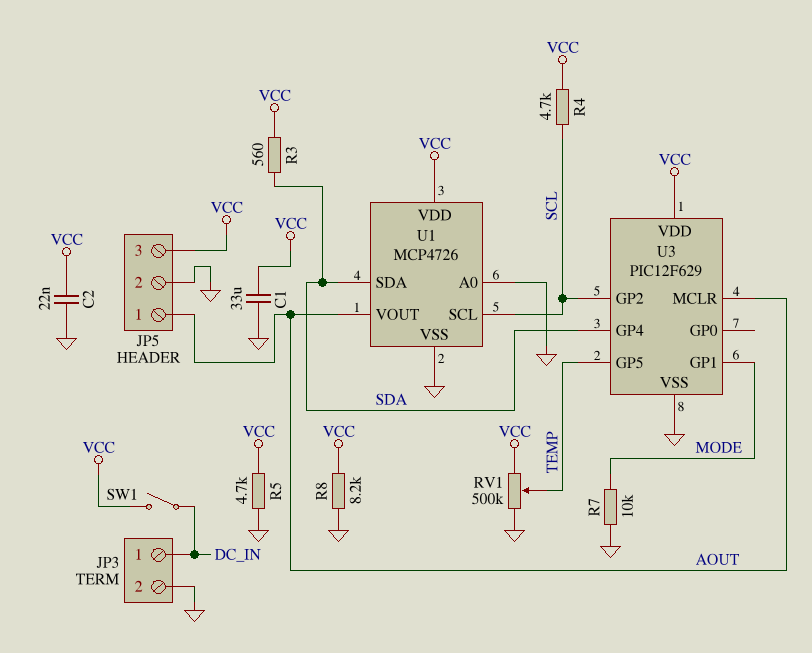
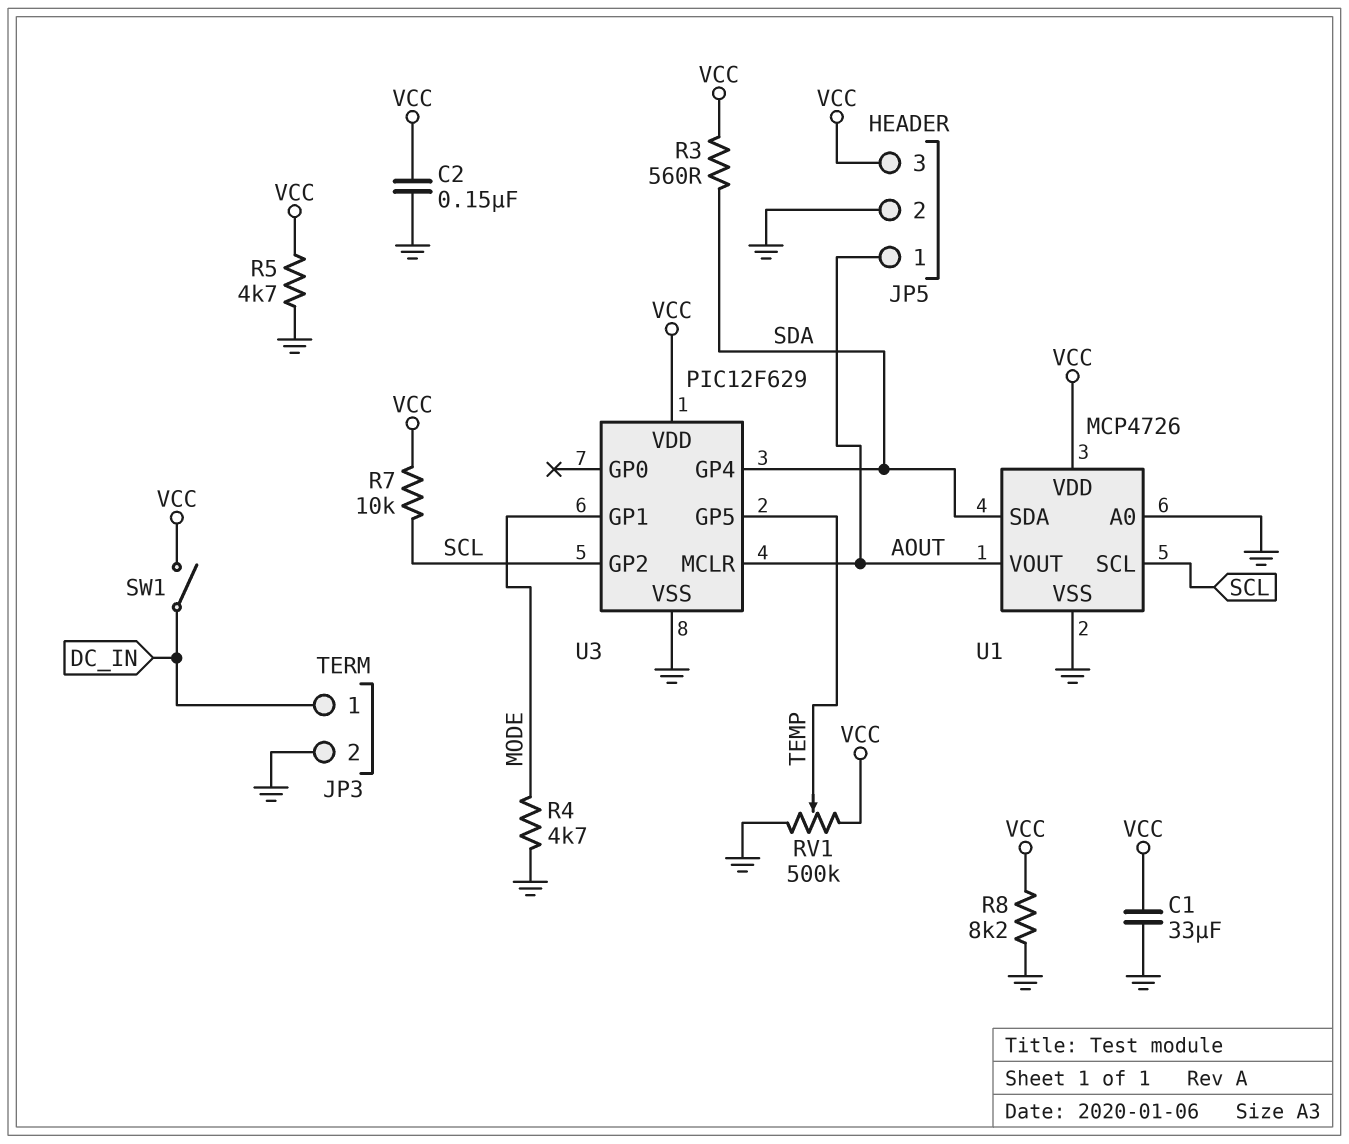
C2: 22nF (GND, VCC) -> 150nF (GND, VCC)
R4: 4.7k (SCL, VCC) -> 4.7k (GND, MODE)
R7: 10k (GND, MODE) -> 10k (SCL, VCC)

